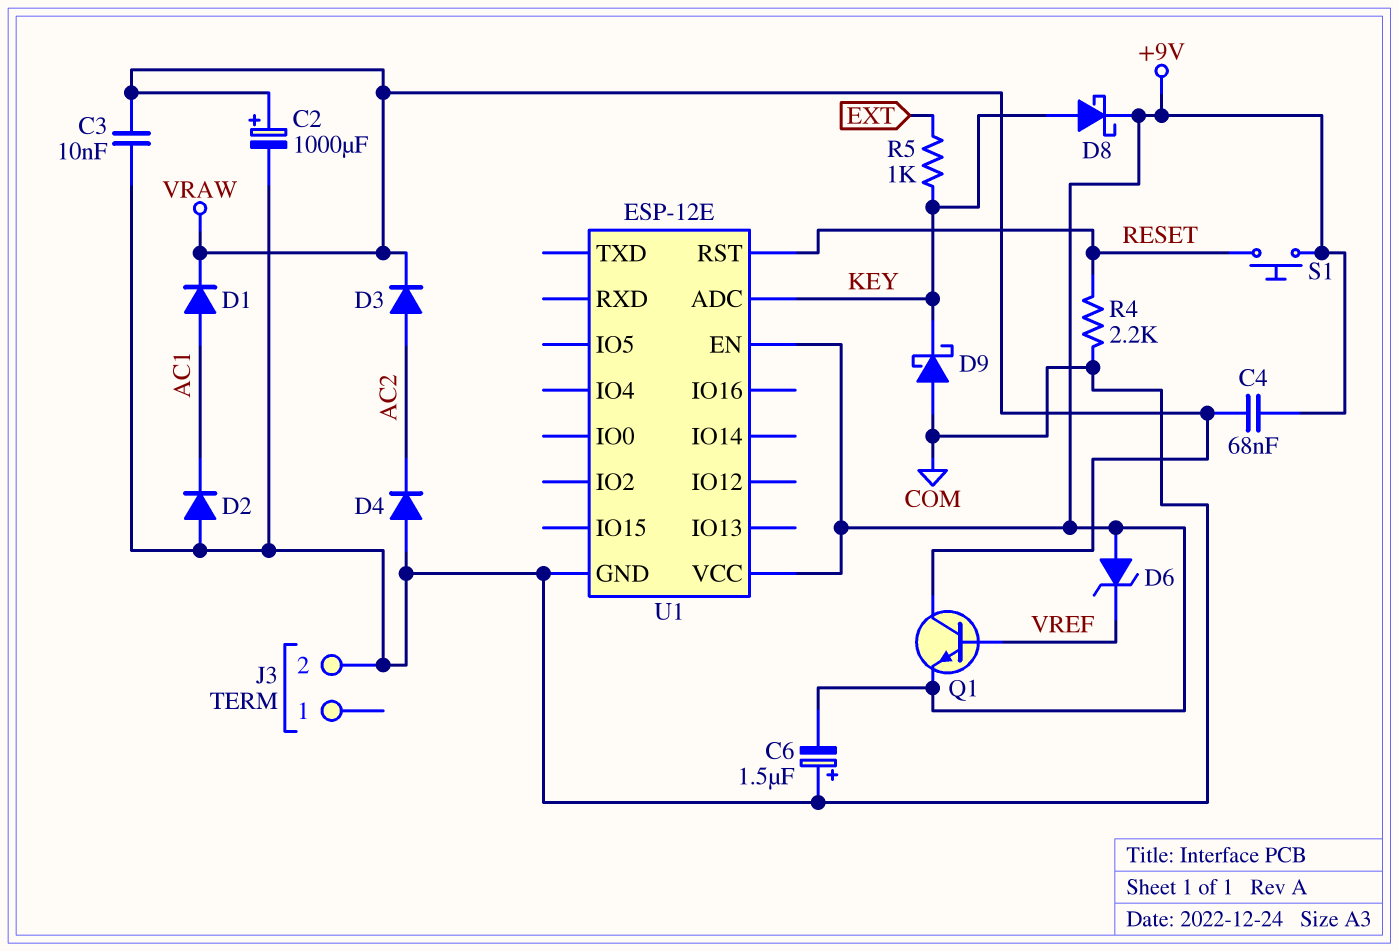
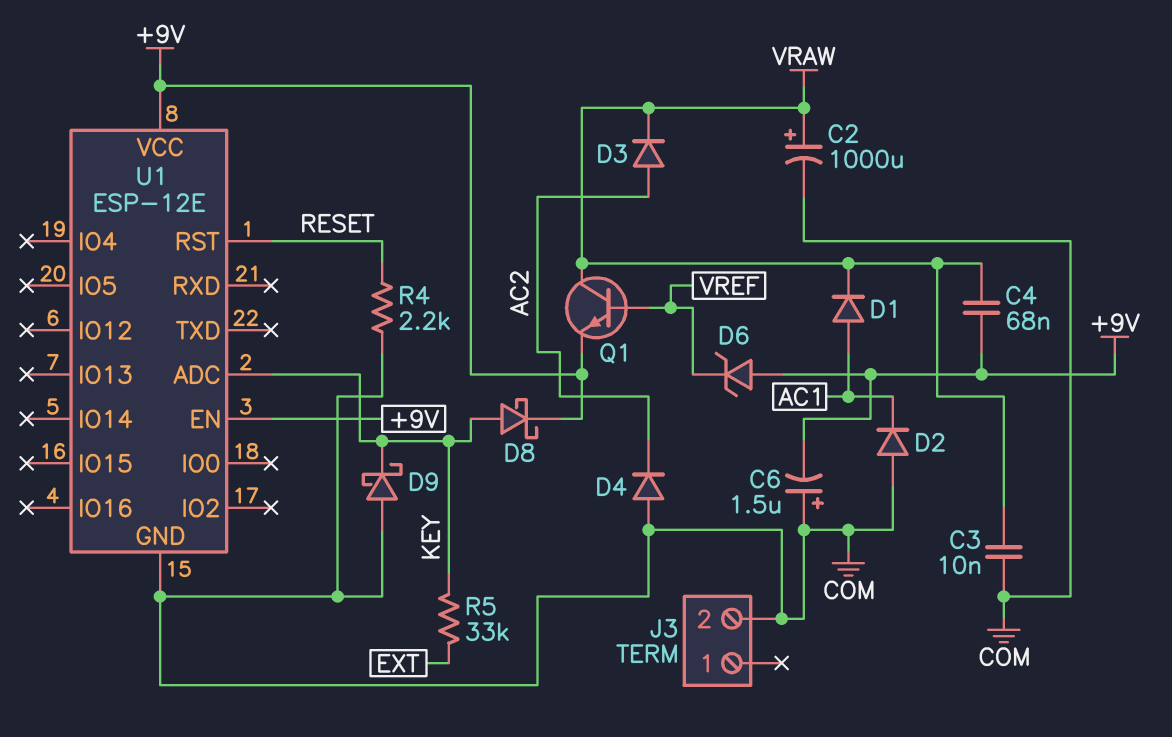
R5: 1k (EXT, KEY) -> 33k (EXT, KEY)
S1: button (+9V, RESET) -> none

